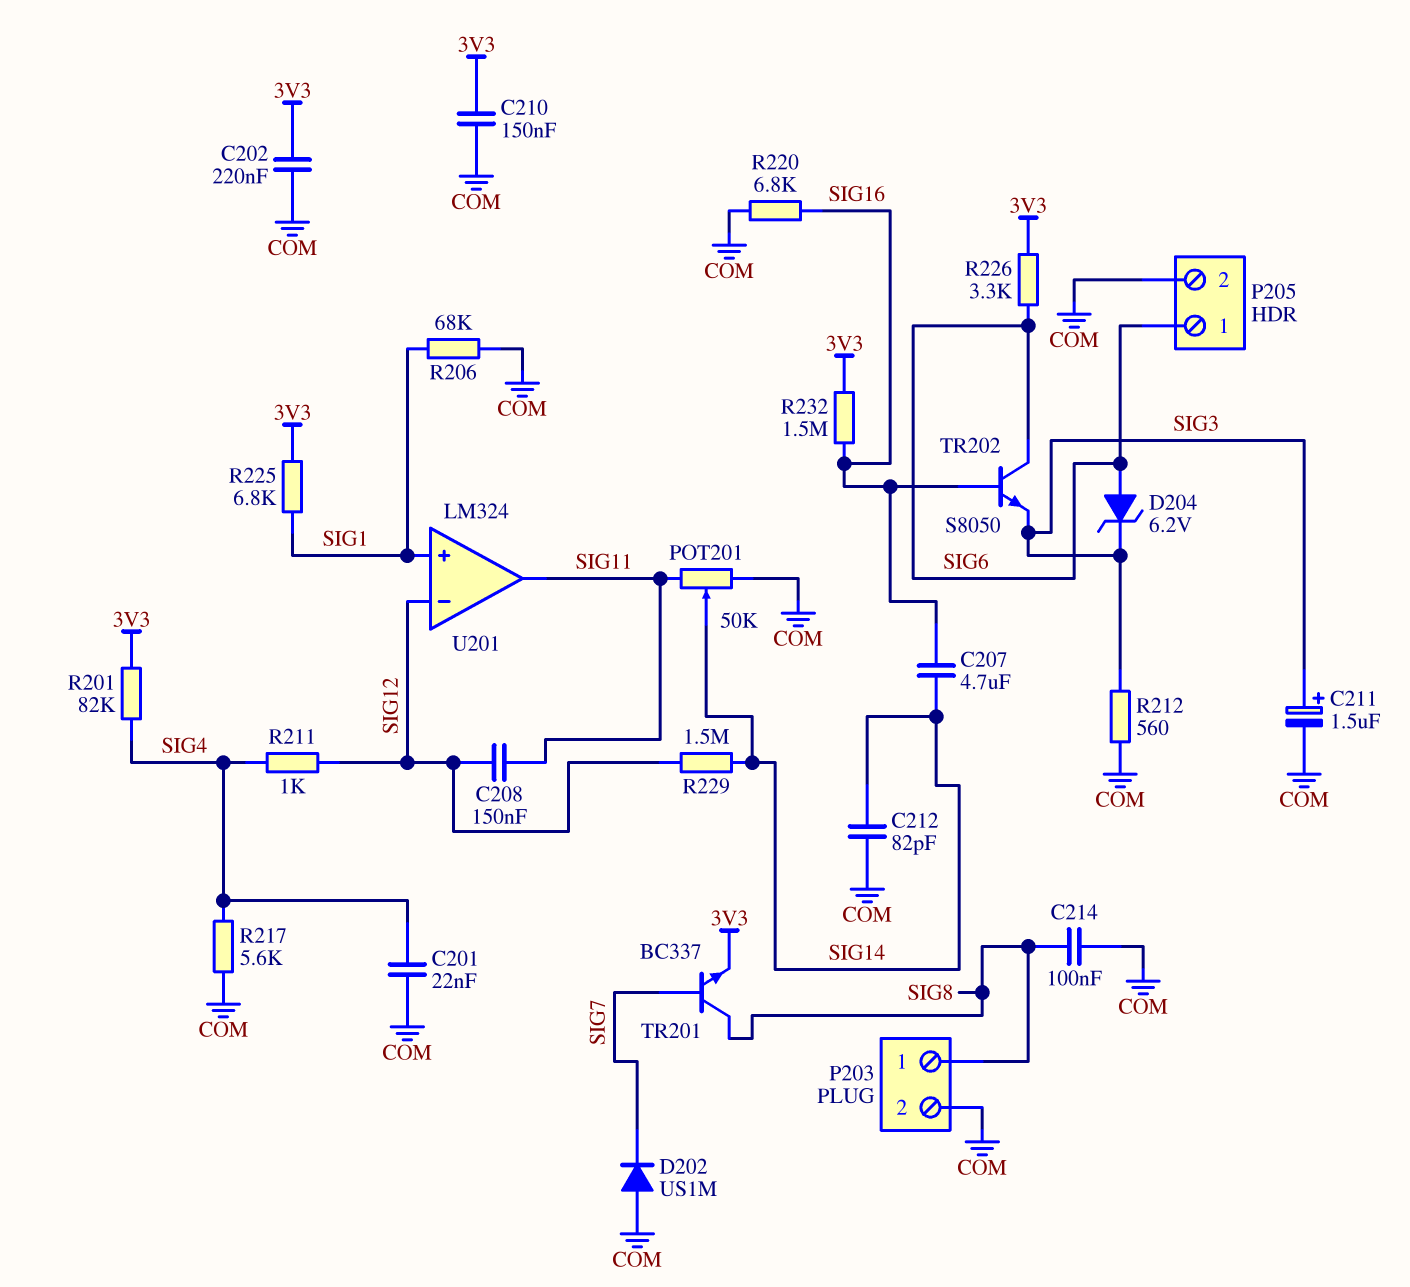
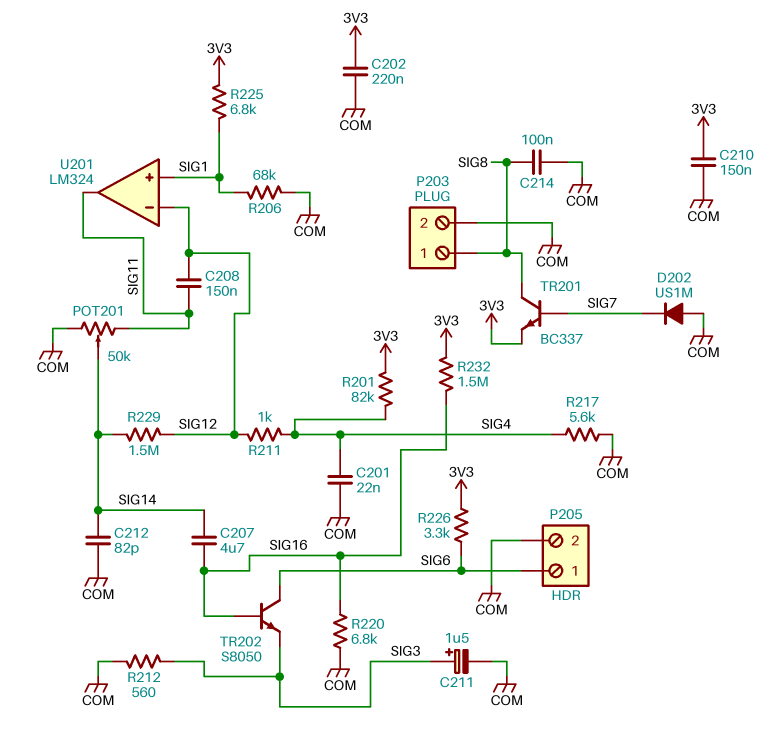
D204: zener 6.2V (A SIG6, K SIG3) -> none

